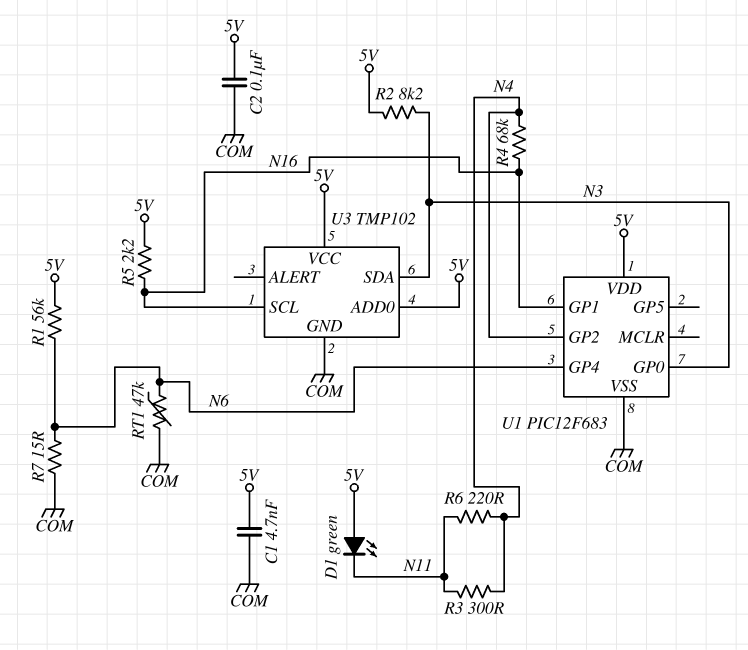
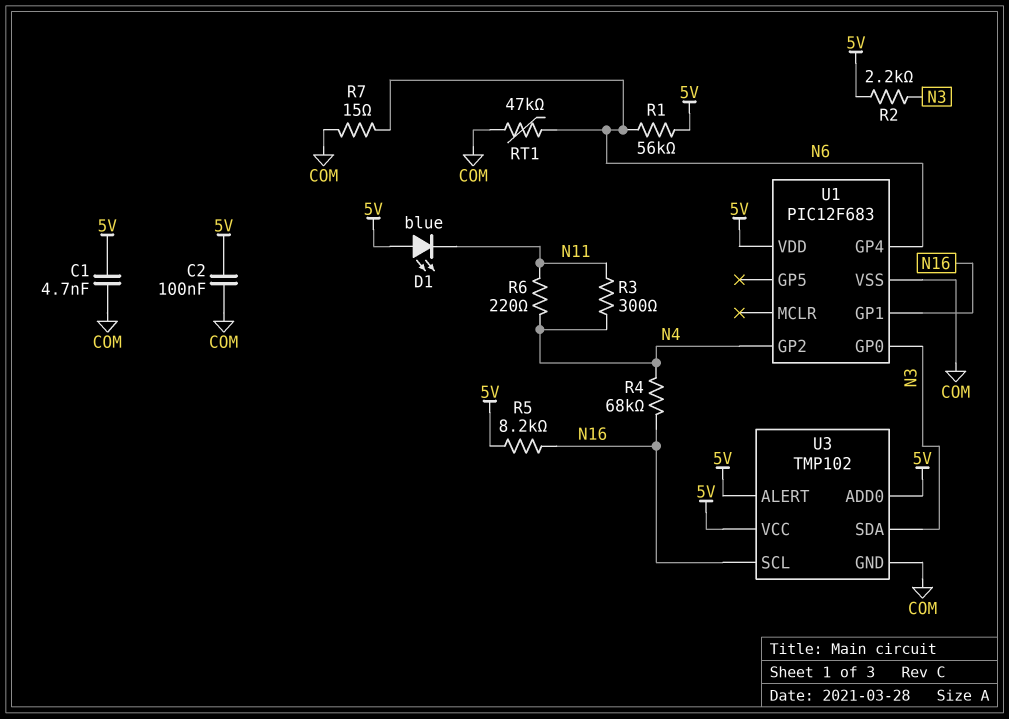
D1: LED green (A 5V, K N11) -> LED blue (A 5V, K N11)
R2: 8.2k (5V, N3) -> 2.2k (5V, N3)
R5: 2.2k (5V, N16) -> 8.2k (5V, N16)
U3 pin ALERT: none -> 5V

